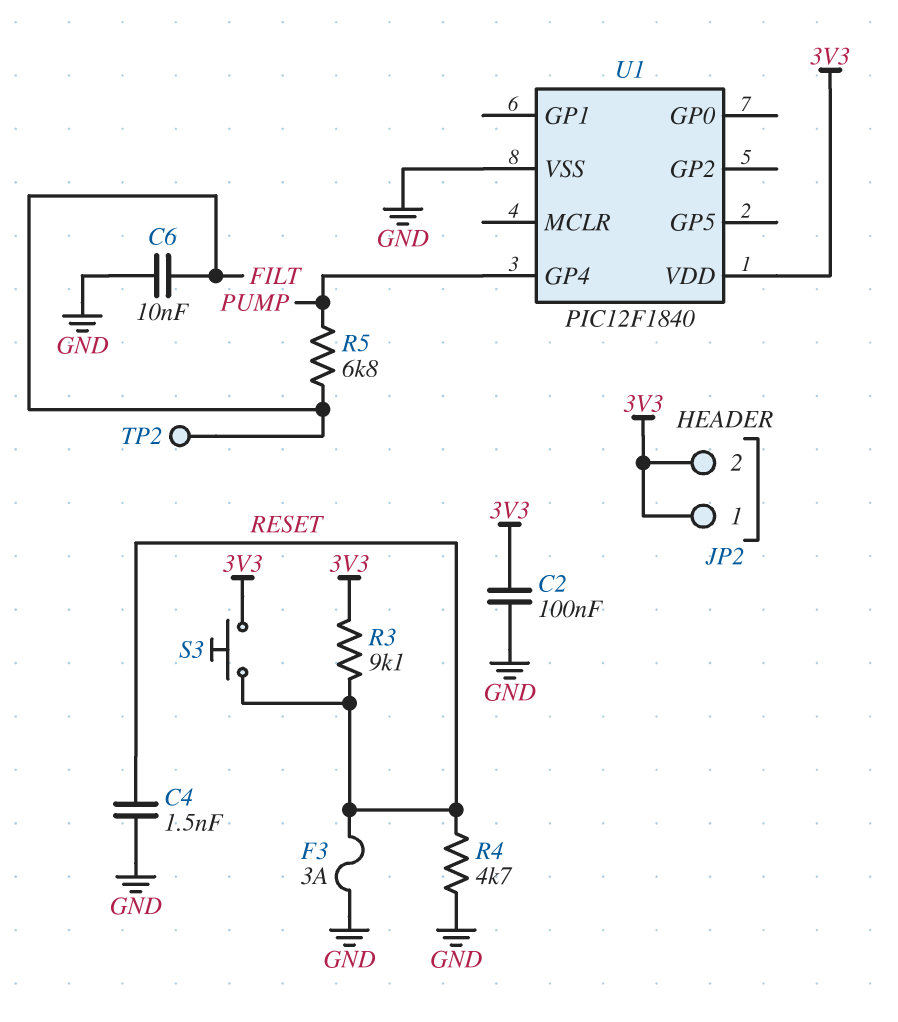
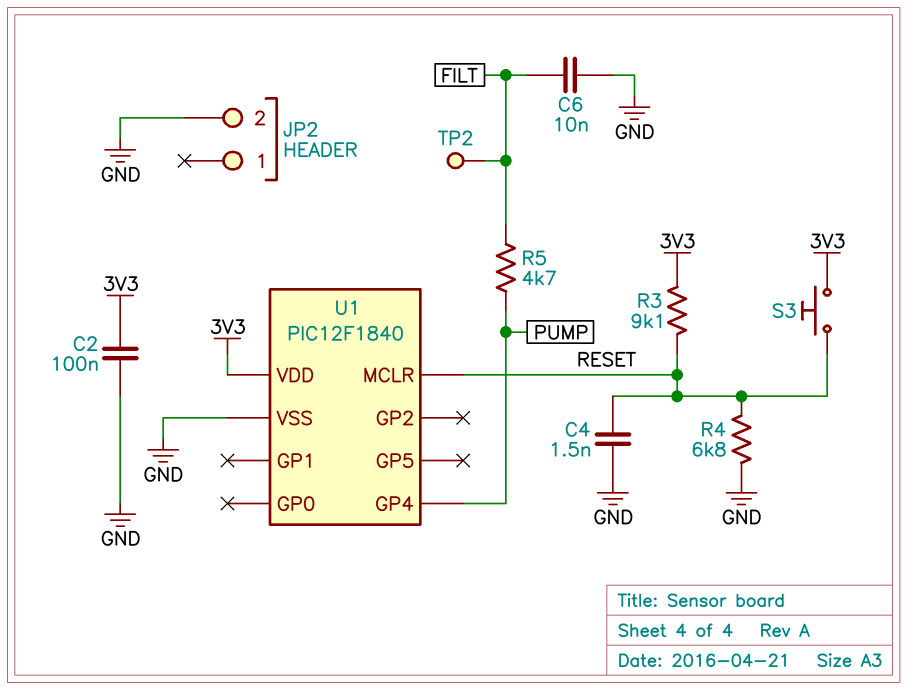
F3: 3A (GND, RESET) -> none
JP2 pin 1: 3V3 -> none
JP2 pin 2: 3V3 -> GND
R4: 4.7k (GND, RESET) -> 6.8k (GND, RESET)
R5: 6.8k (FILT, PUMP) -> 4.7k (FILT, PUMP)
U1 pin MCLR: none -> RESET

